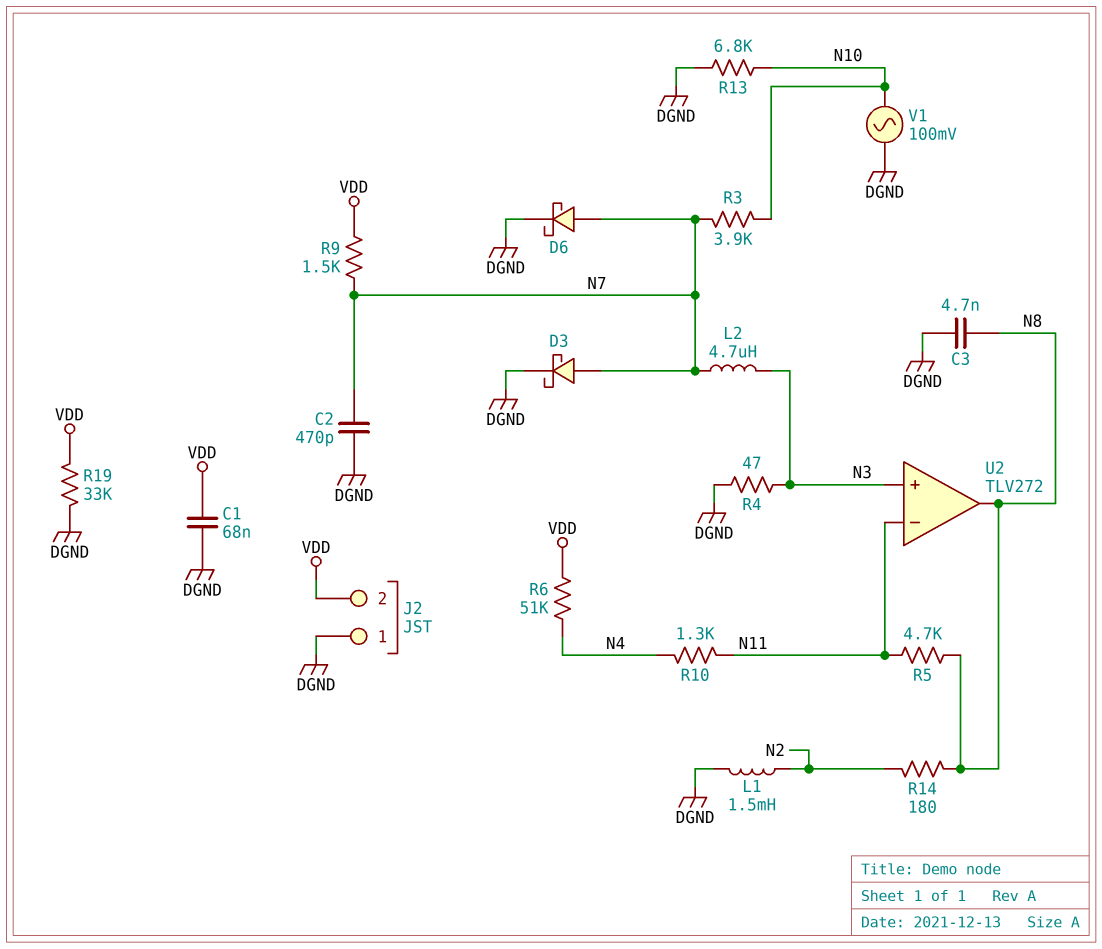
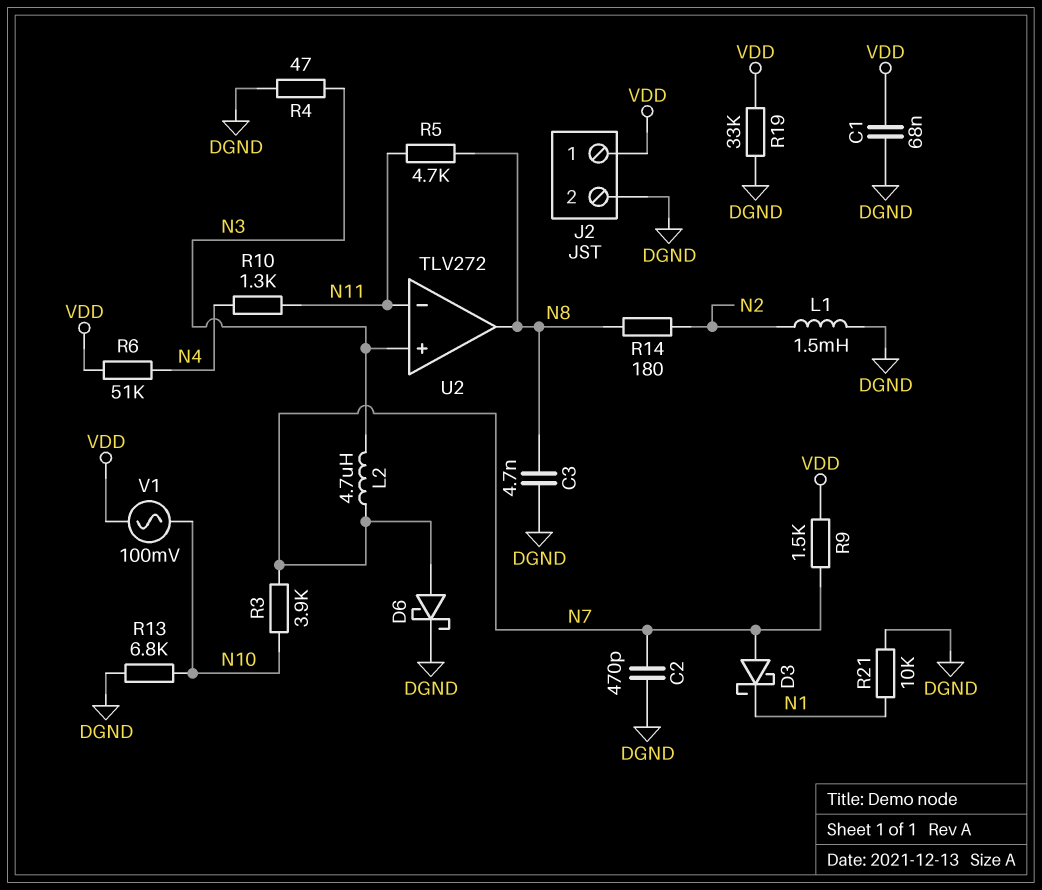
D3: schottky (A N7, K DGND) -> schottky (A N7, K N1)
J2 pin 1: DGND -> VDD
J2 pin 2: VDD -> DGND
R21: none -> 10k (DGND, N1)
V1: AC 100mV (DGND, N10) -> AC 100mV (N10, VDD)

